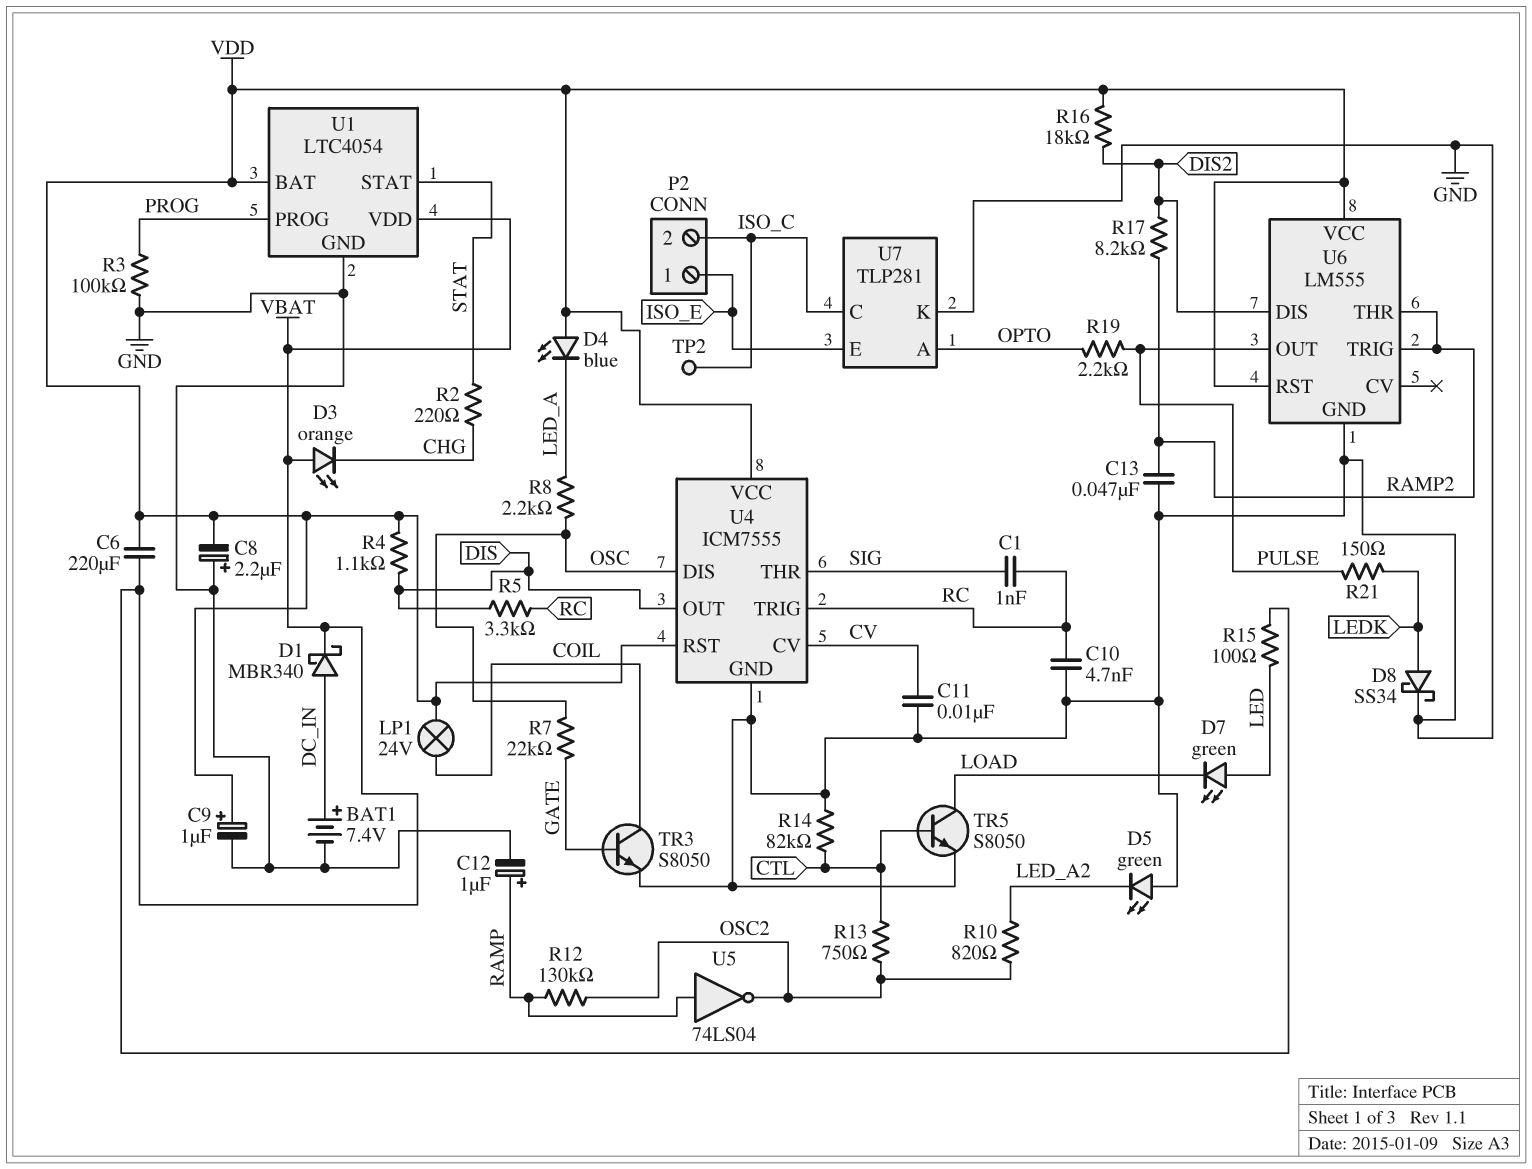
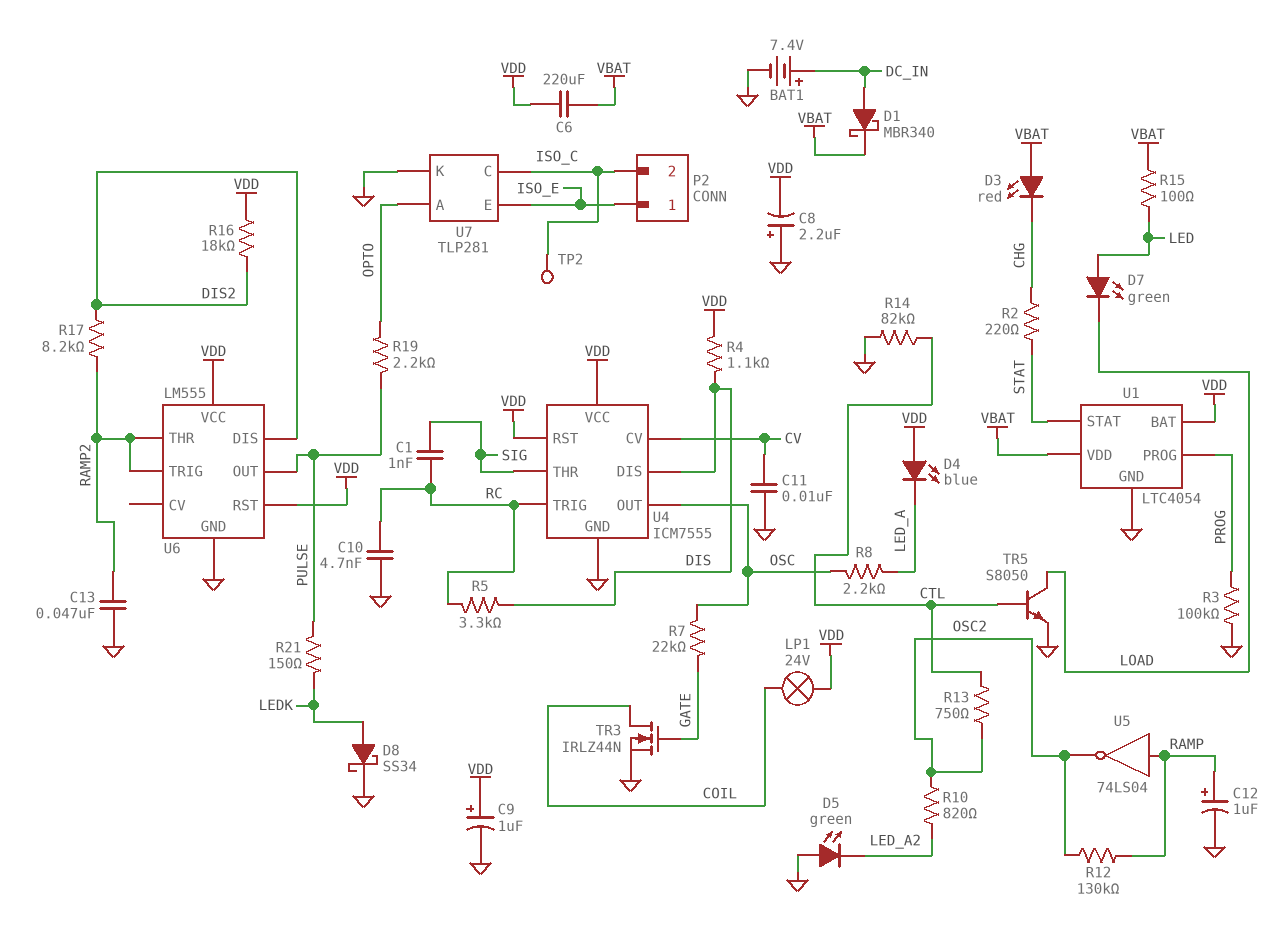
D3: LED orange (A VBAT, K CHG) -> LED red (A VBAT, K CHG)
TR3: NPN S8050 (B GATE, C COIL, E GND) -> NMOS IRLZ44N (G GATE, D COIL, S GND)
U4 pin DIS: OSC -> DIS
U4 pin OUT: DIS -> OSC

